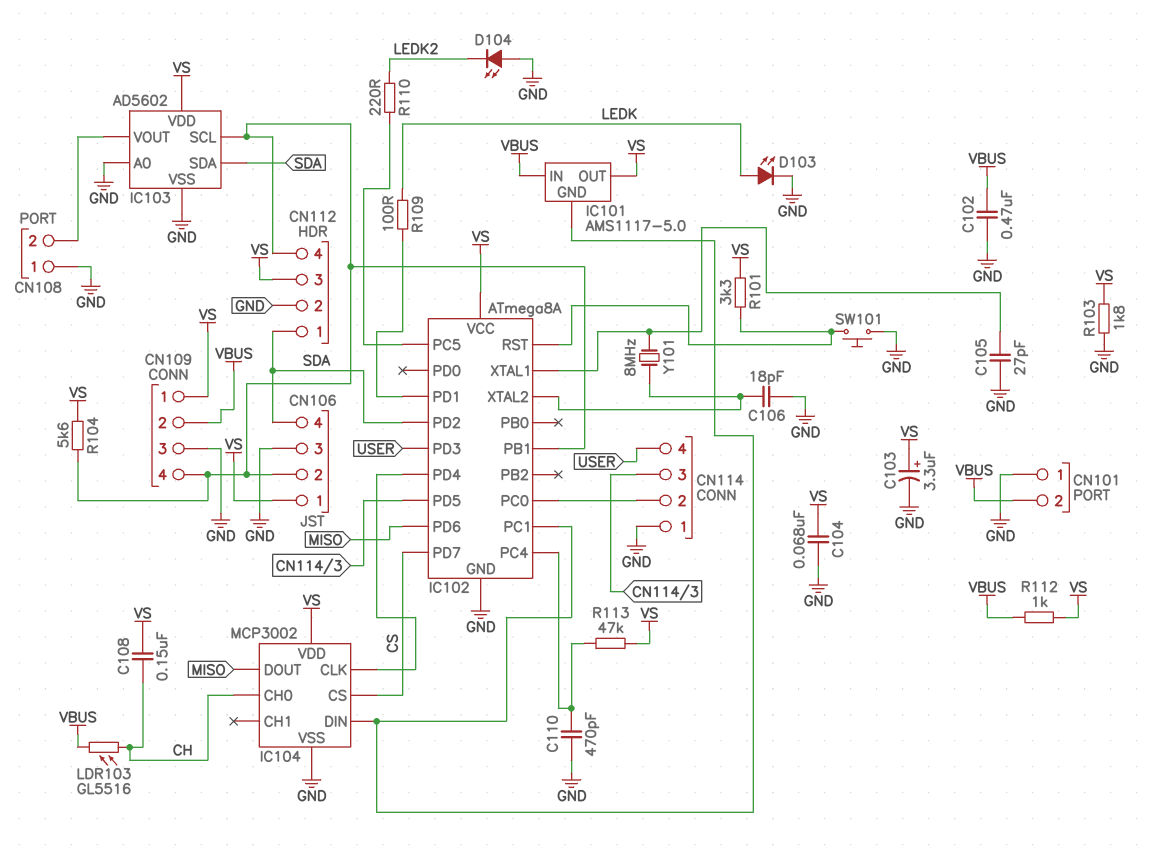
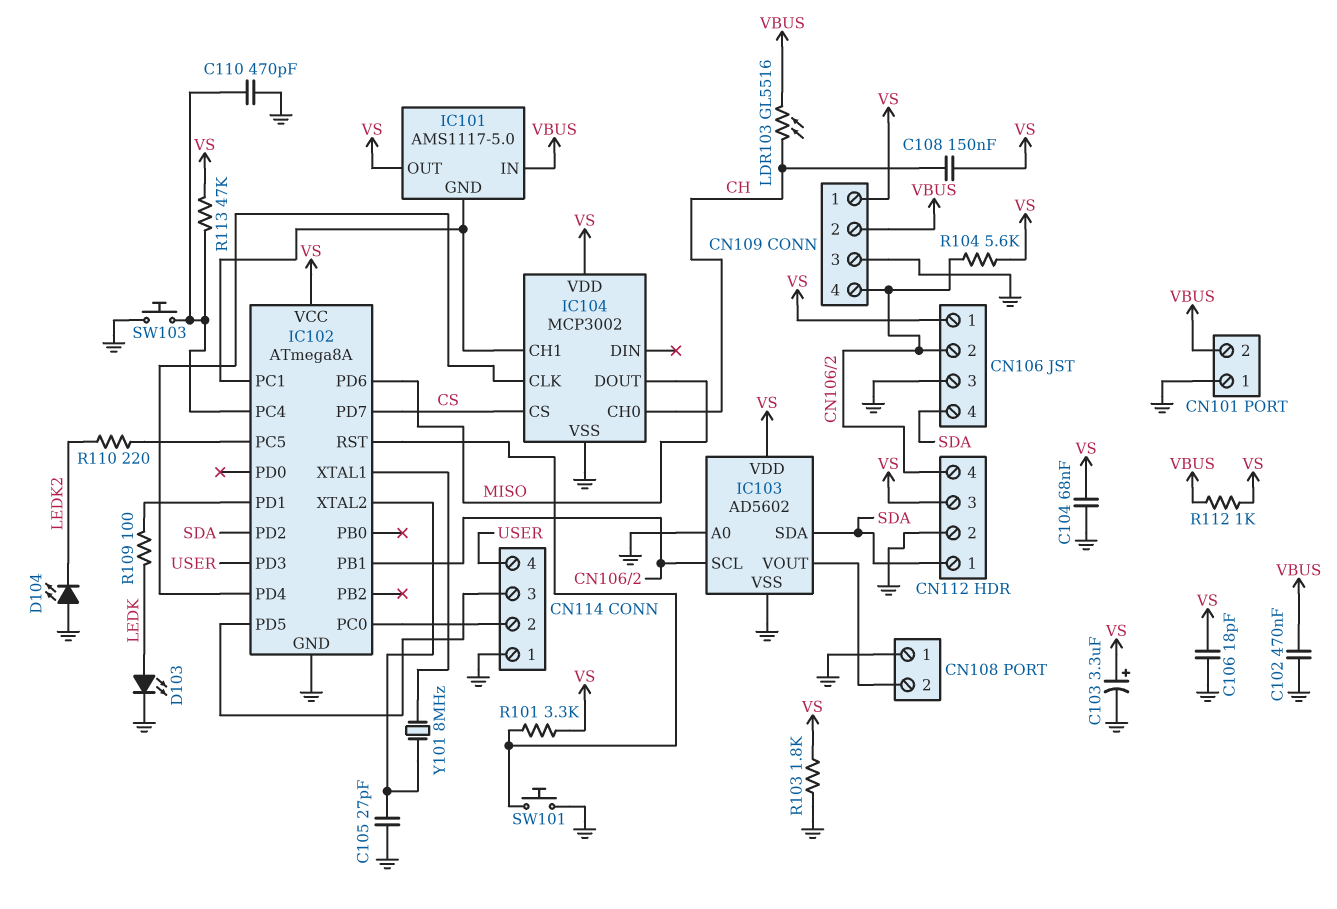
C105: 27pF (GND, IC102/XTAL1) -> 27pF (GND, IC102/XTAL2)
C106: 18pF (GND, IC102/XTAL2) -> 18pF (GND, VS)
IC104 pin CH1: none -> IC101/GND
IC104 pin DIN: IC101/GND -> none
SW103: none -> button (GND, IC102/PC4)

